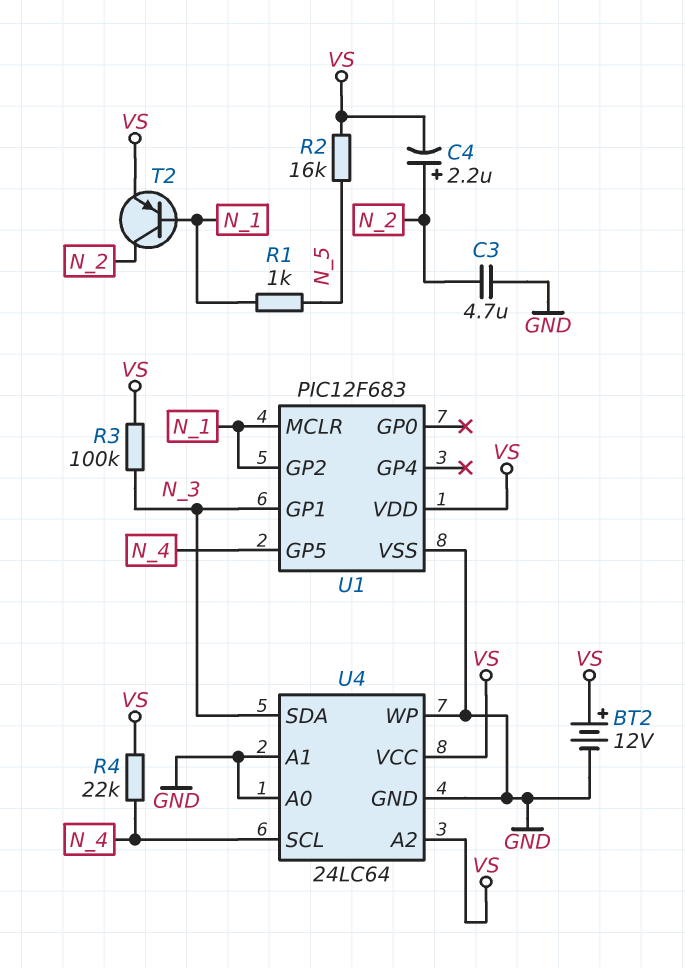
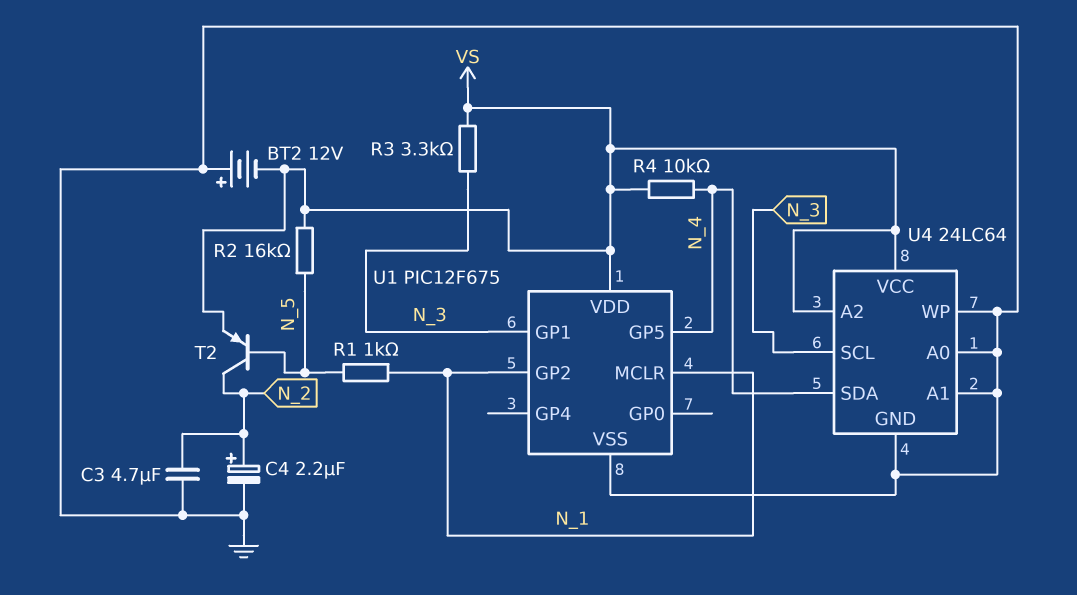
BT2: 12V (plus VS, minus GND) -> 12V (plus GND, minus VS)
C4: 2.2uF (plus N_2, minus VS) -> 2.2uF (plus N_2, minus GND)
R3: 100k (N_3, VS) -> 3.3k (N_3, VS)
R4: 22k (N_4, VS) -> 10k (N_4, VS)
T2: PNP (B N_1, C N_2, E VS) -> PNP (B N_5, C N_2, E VS)
U1: PIC12F683 -> PIC12F675
U4 pin SCL: N_4 -> N_3
U4 pin SDA: N_3 -> N_4

